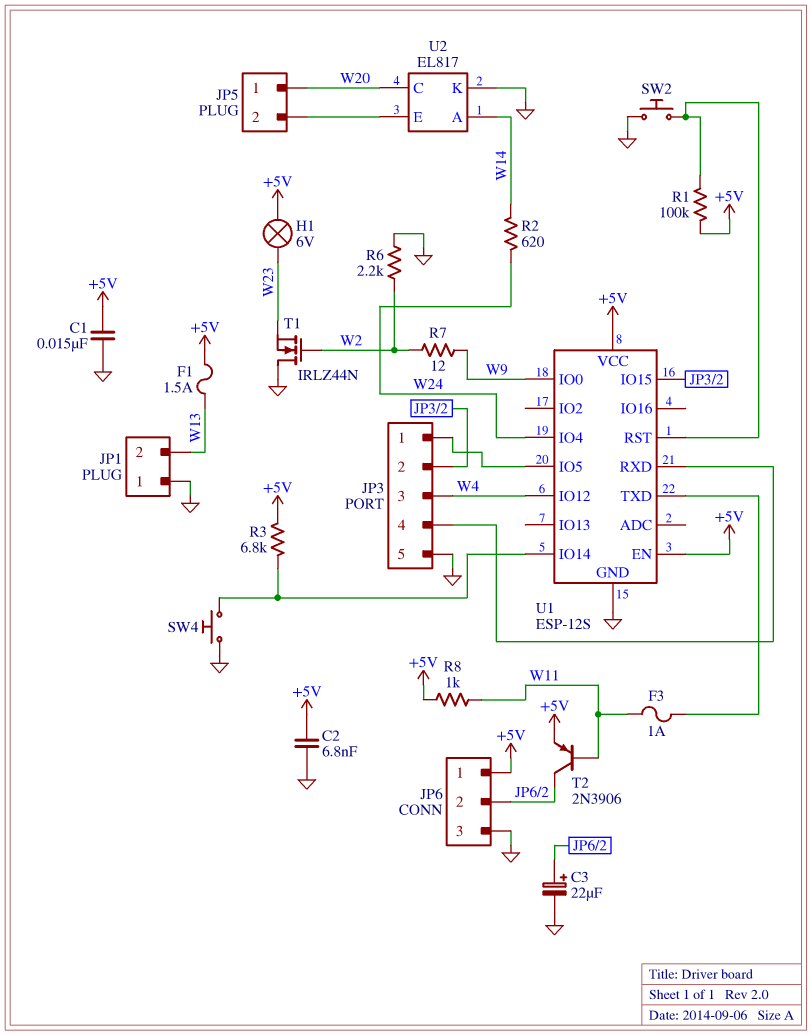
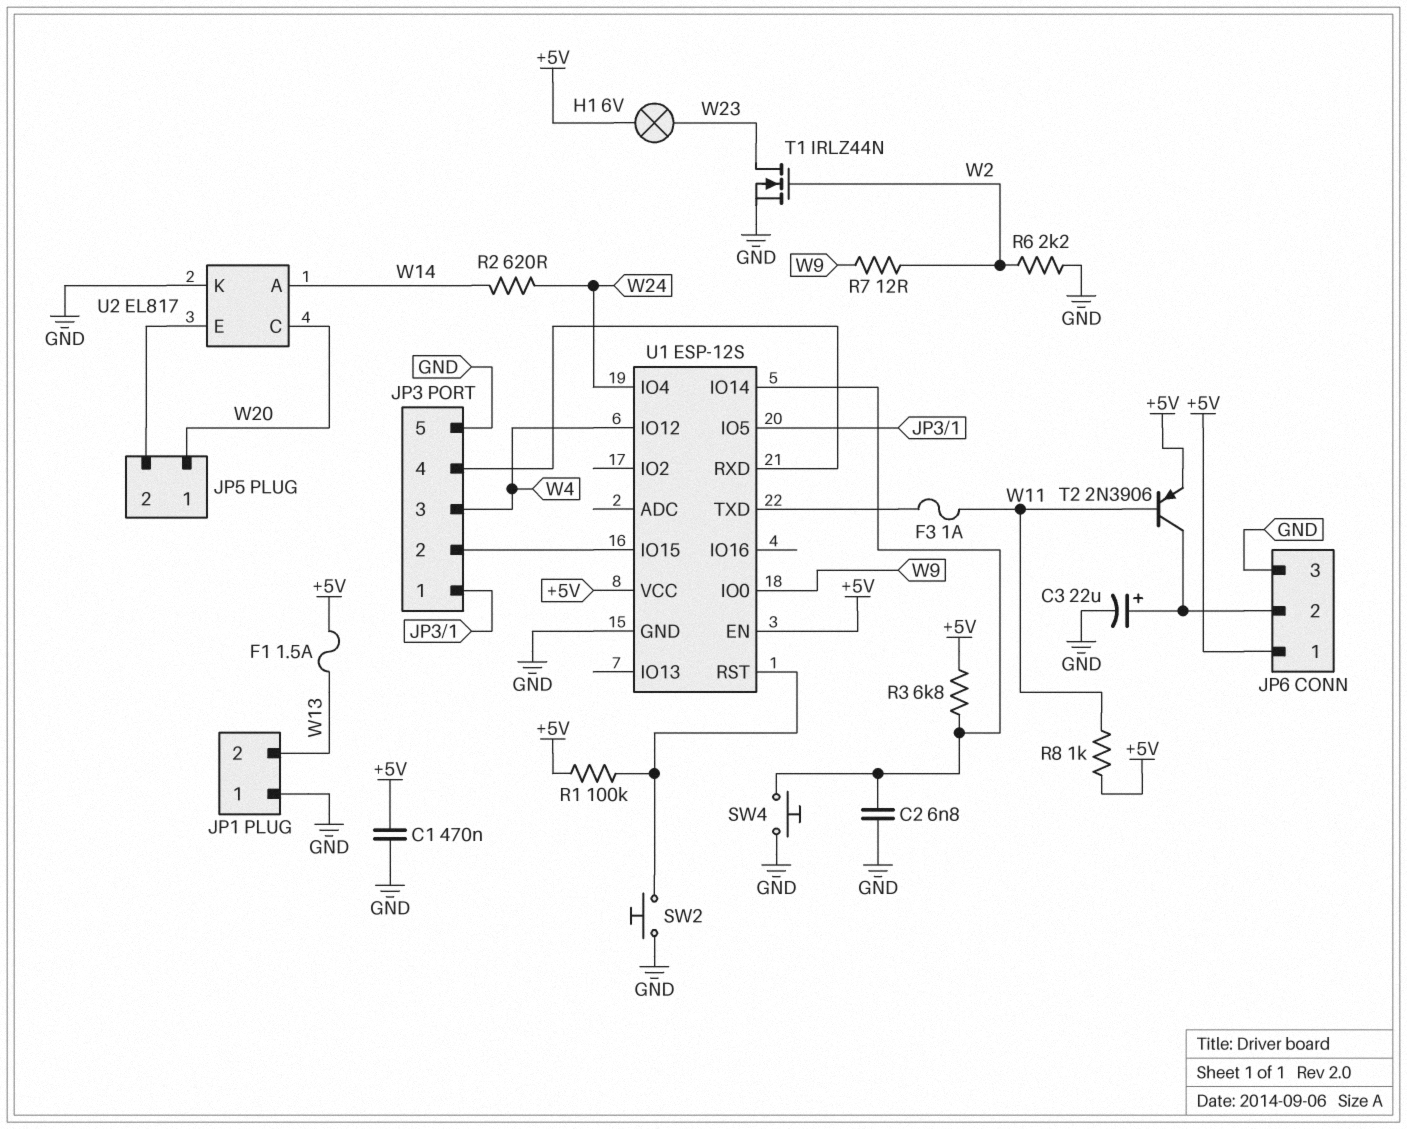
C1: 15nF (+5V, GND) -> 470nF (+5V, GND)
C2: 6.8nF (+5V, GND) -> 6.8nF (GND, U1/IO14)
T1: NMOS IRLZ44N (G W2, D GND, S W23) -> NMOS IRLZ44N (G W2, D W23, S GND)

